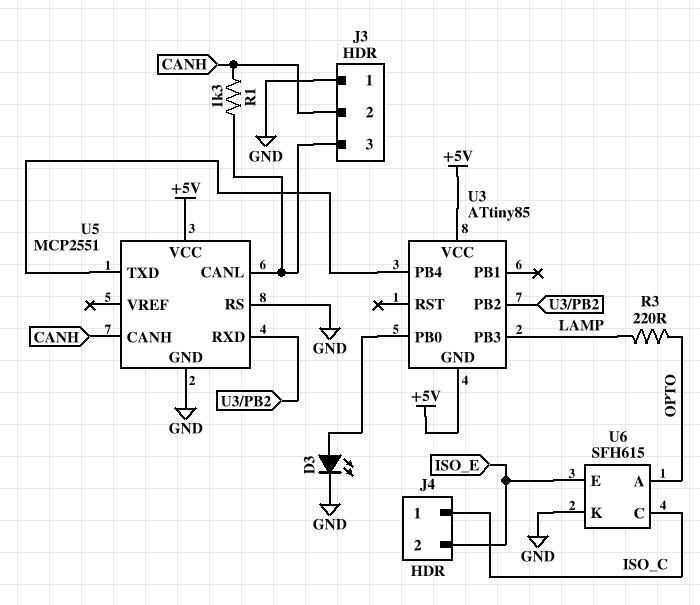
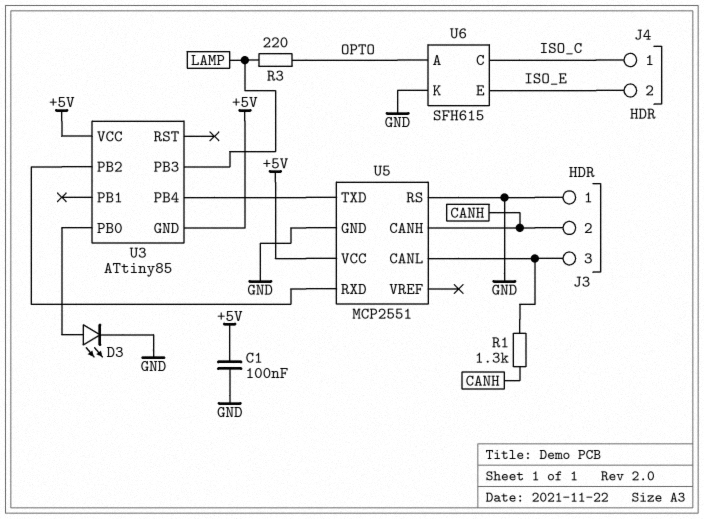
C1: none -> 100nF (+5V, GND)

